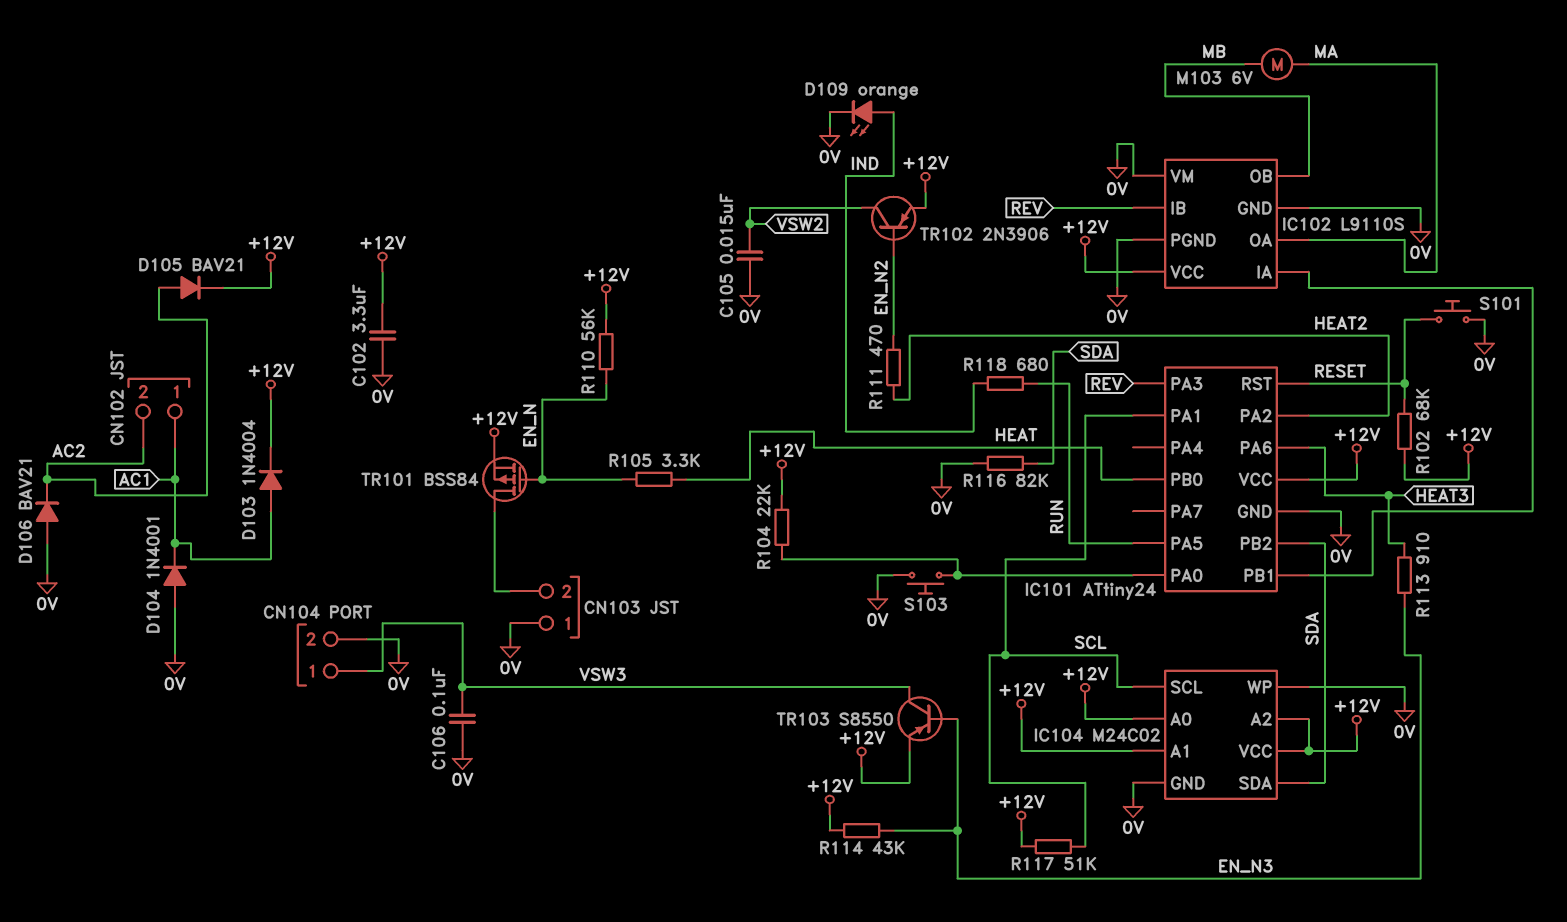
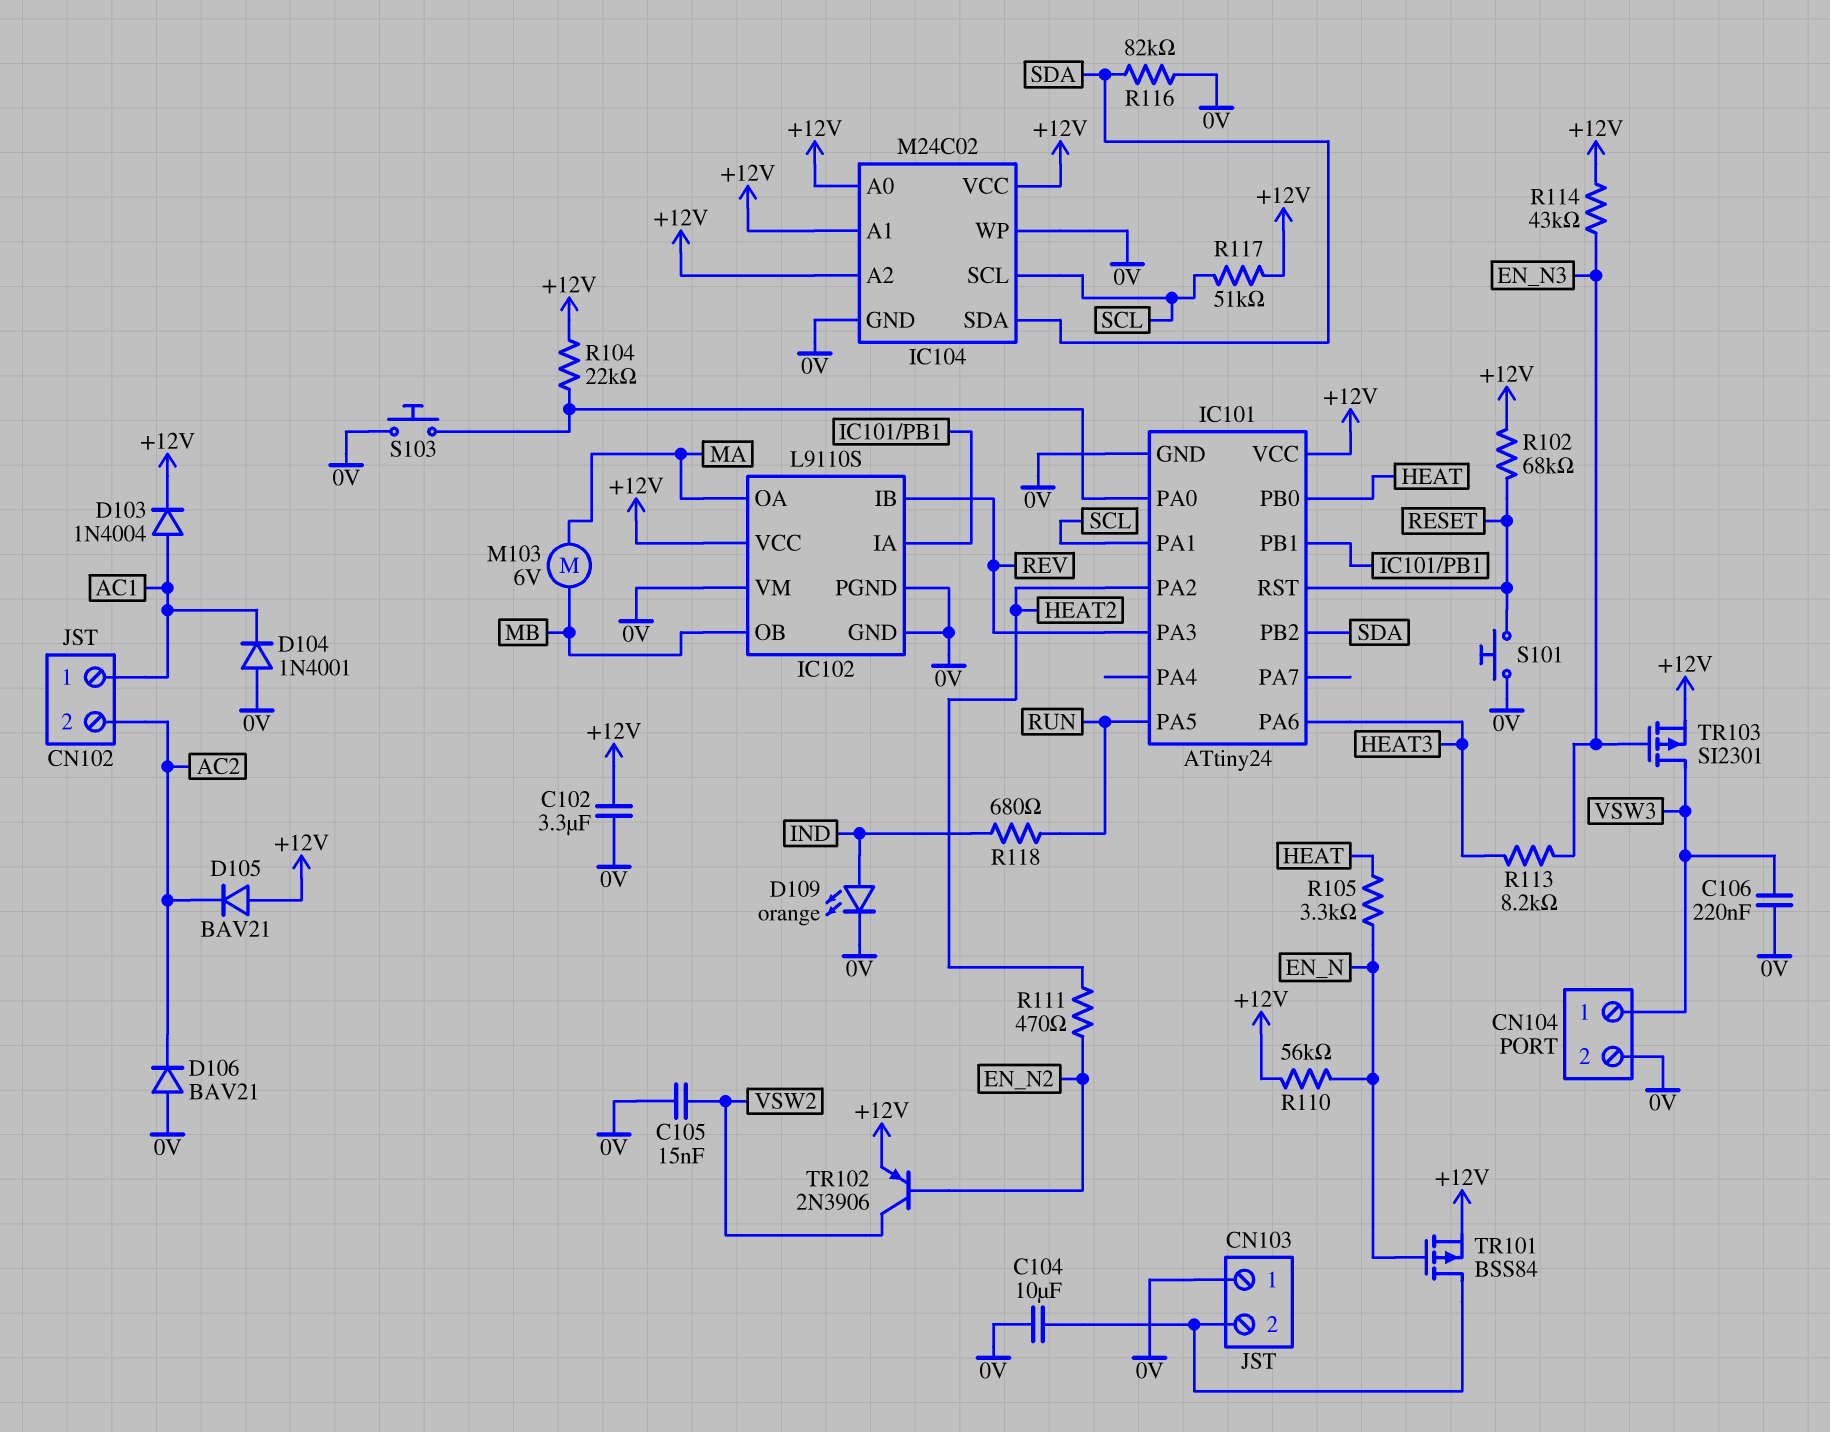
C104: none -> 10uF (0V, CN103/2)
C106: 100nF (0V, VSW3) -> 220nF (0V, VSW3)
D105: diode BAV21 (A AC2, K +12V) -> diode BAV21 (A +12V, K AC2)
R113: 910 (EN_N3, HEAT3) -> 8.2k (EN_N3, HEAT3)
TR103: PNP S8550 (B EN_N3, C VSW3, E +12V) -> PMOS SI2301 (G EN_N3, D VSW3, S +12V)

